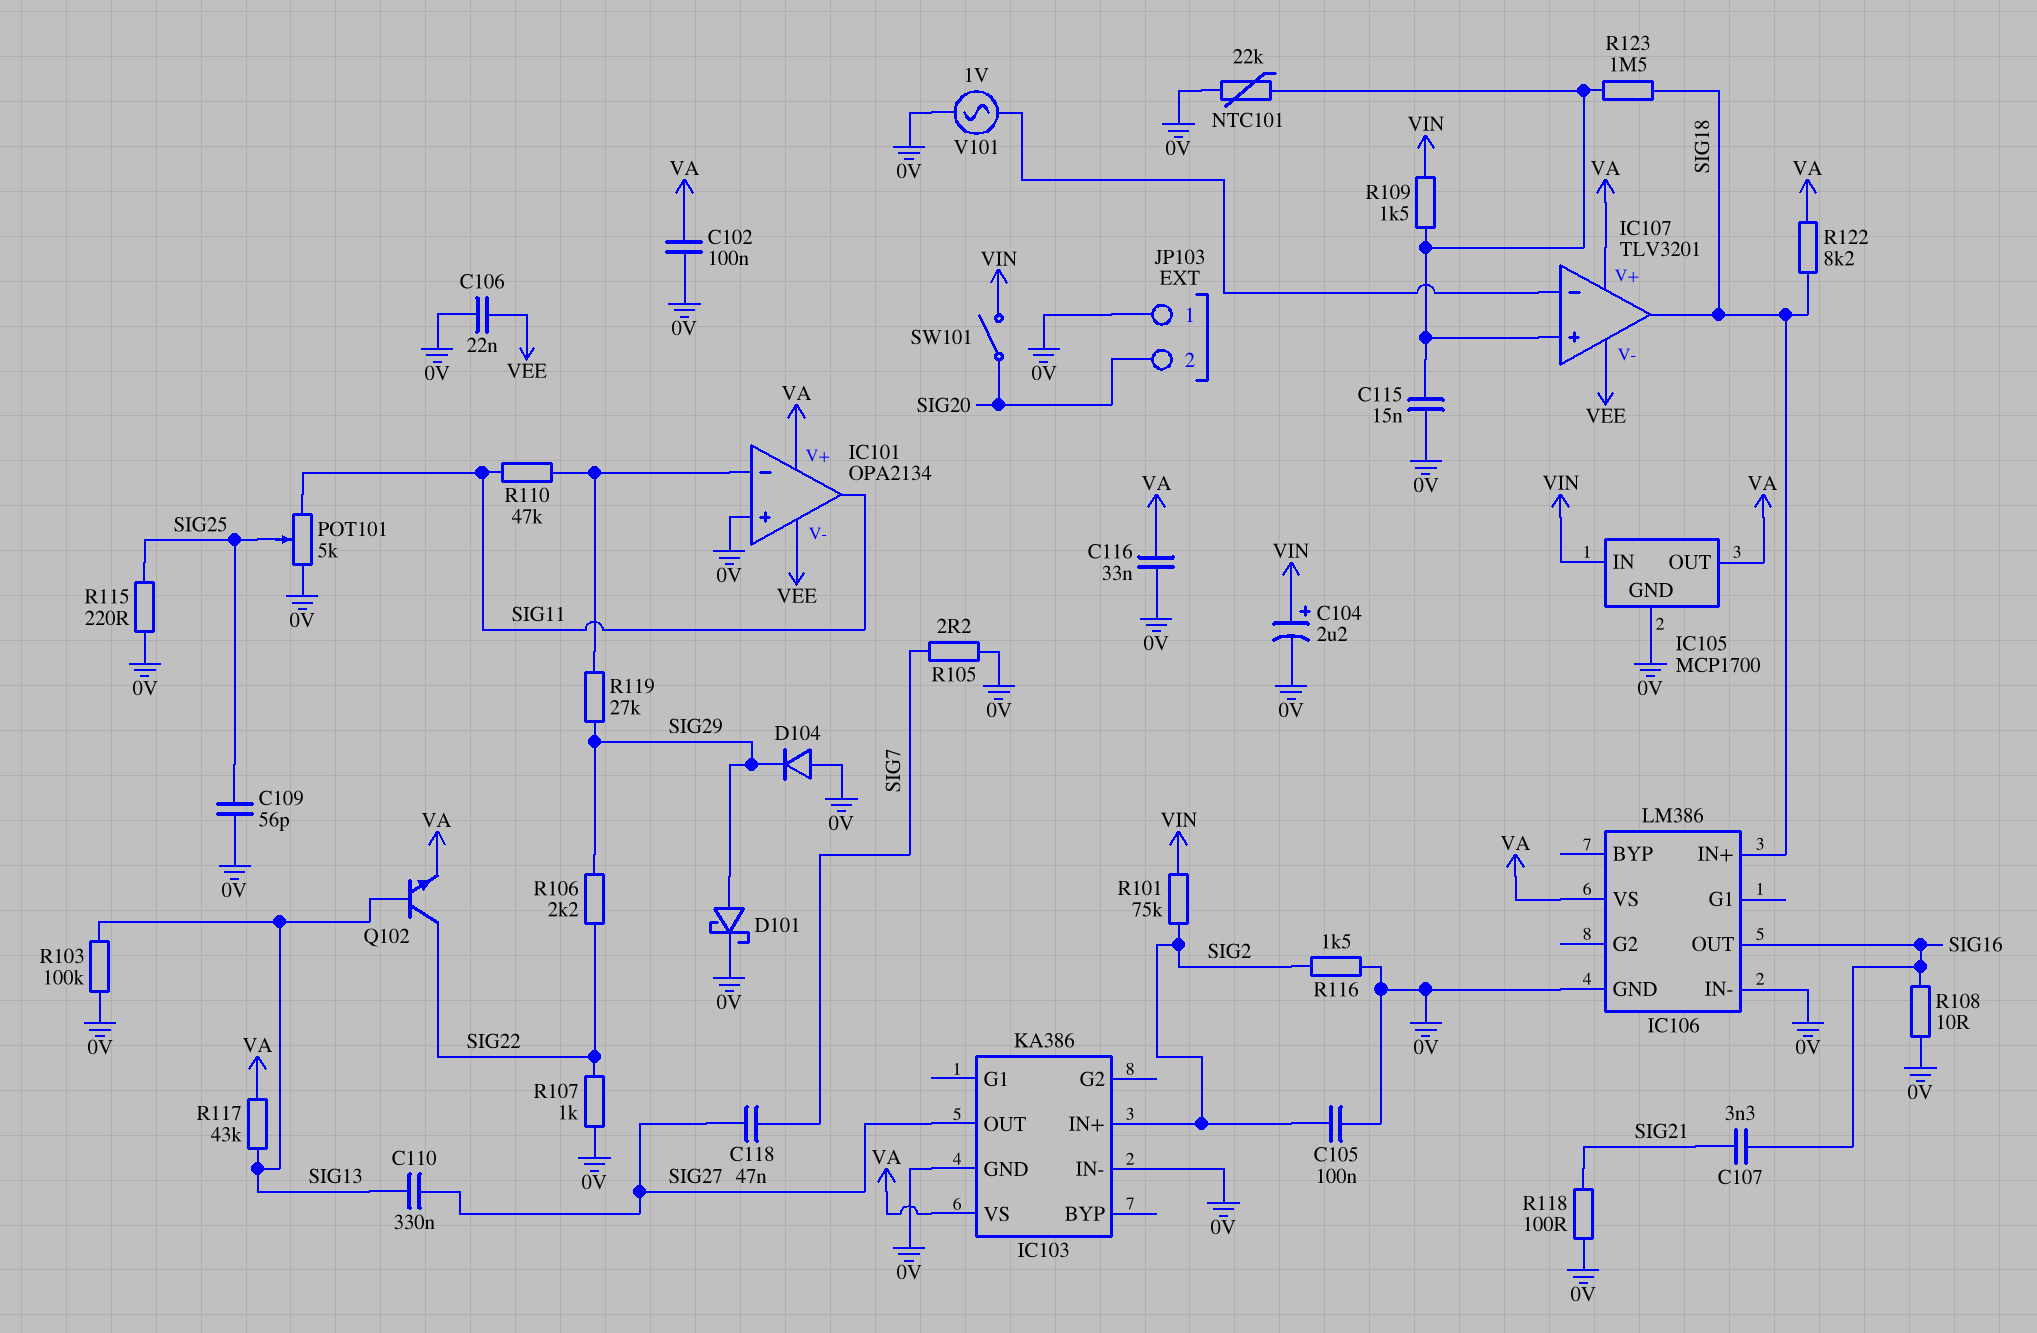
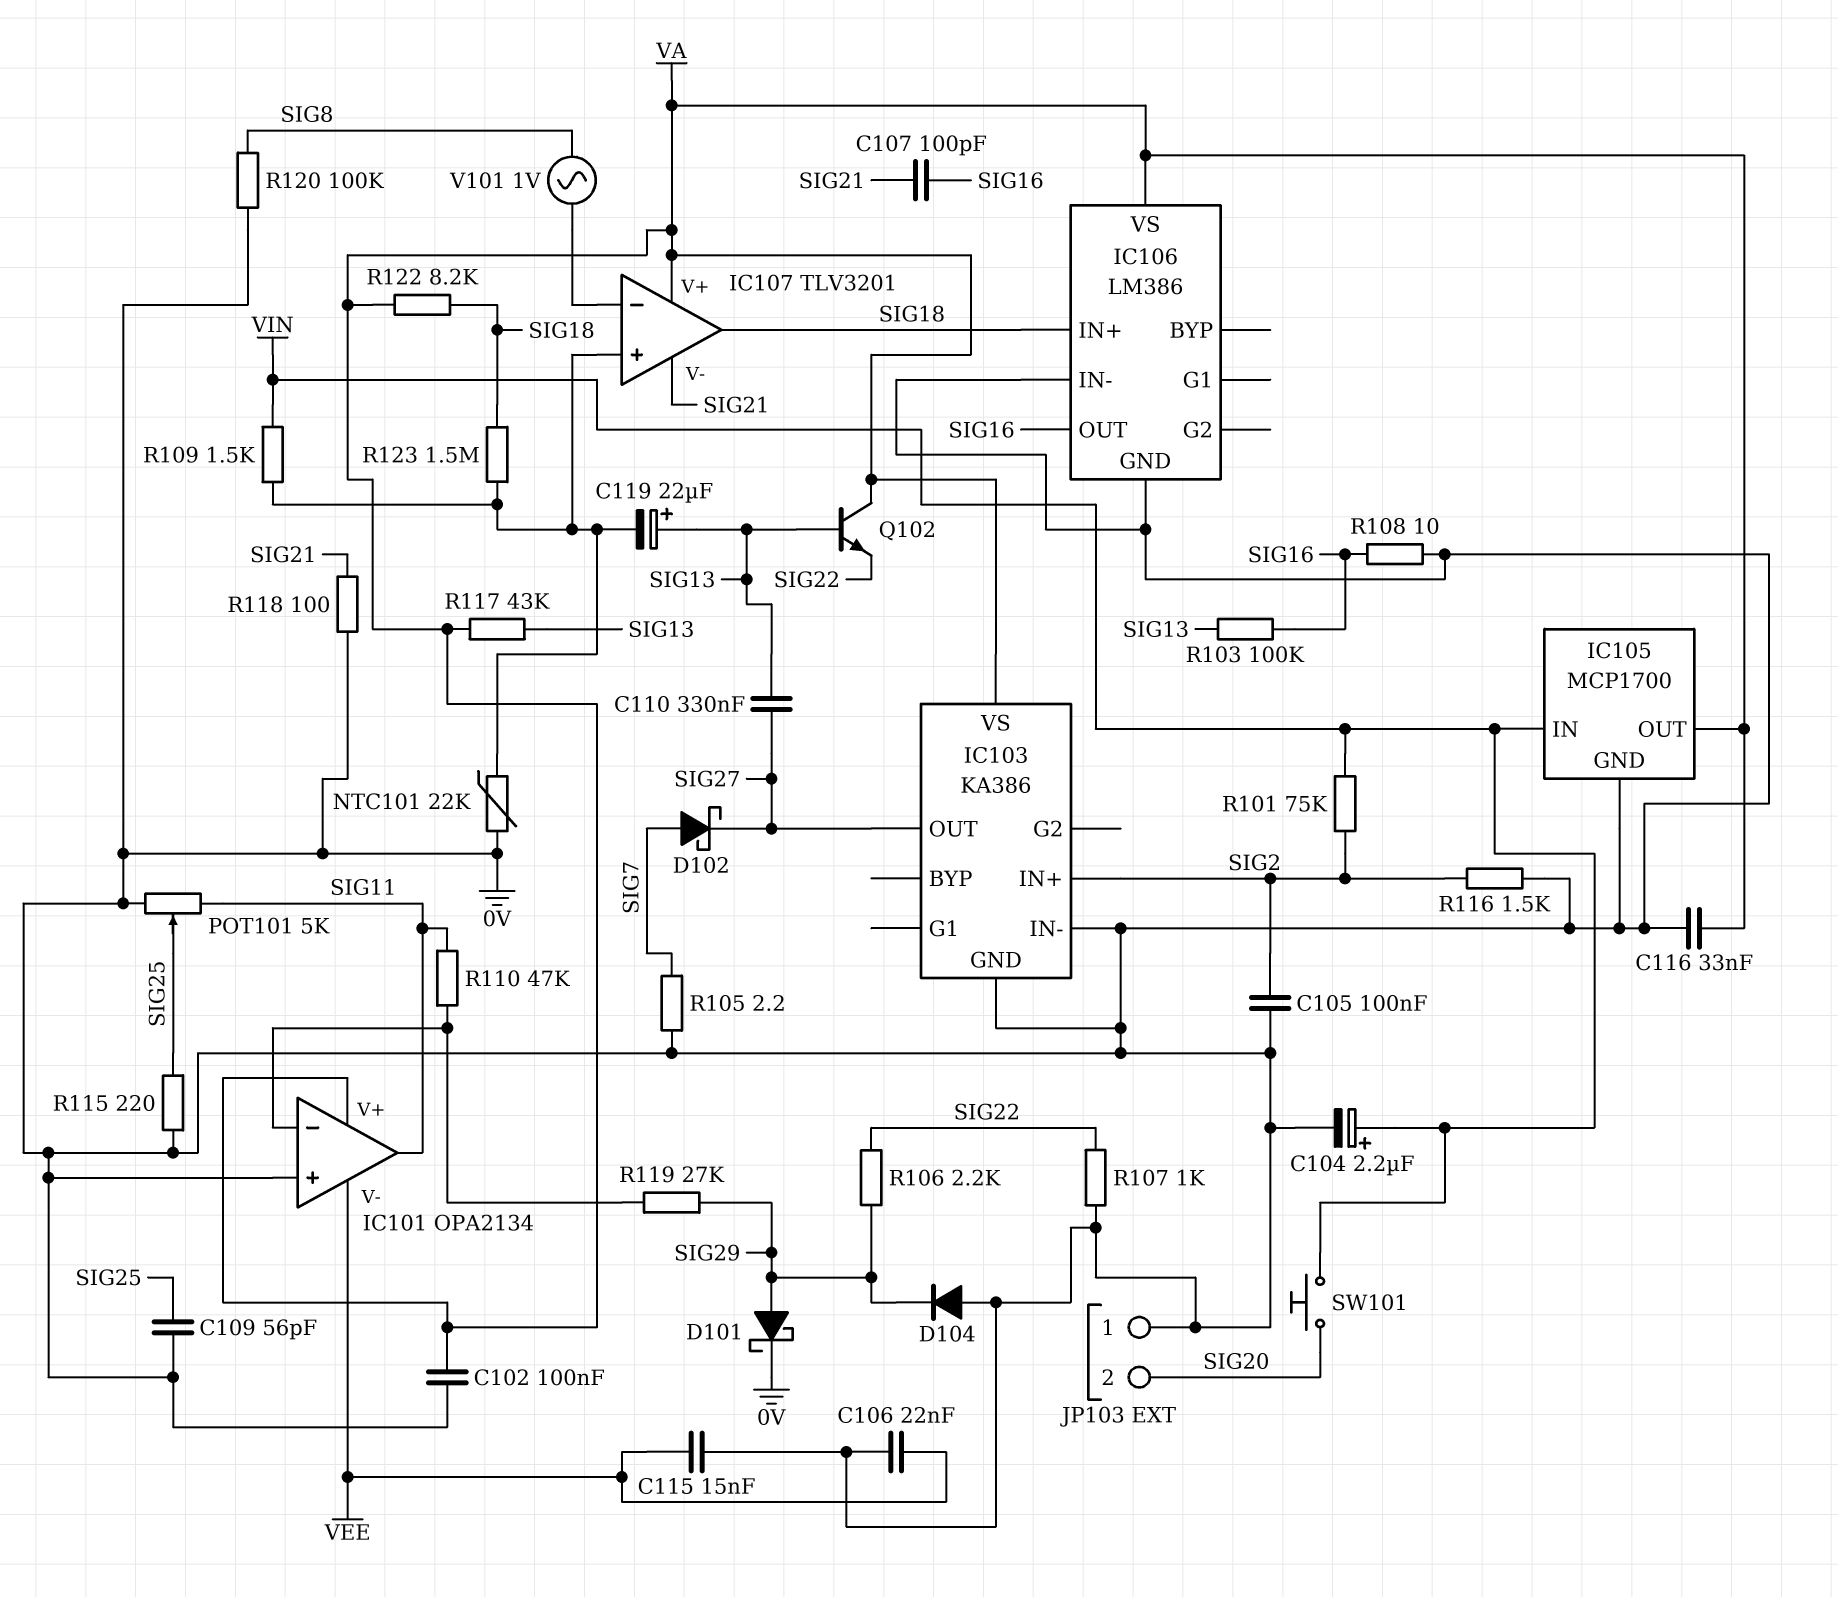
C107: 3.3nF (SIG16, SIG21) -> 100pF (SIG16, SIG21)
C115: 15nF (0V, IC107/in+) -> 15nF (0V, VEE)
C118: 47nF (SIG7, SIG27) -> none
C119: none -> 22uF (plus SIG13, minus IC107/in+)
D102: none -> schottky (A SIG7, K SIG27)
IC107 pin V-: VEE -> SIG21
Q102: NPN (B SIG13, C SIG22, E VA) -> NPN (B SIG13, C VA, E SIG22)
R103: 100k (0V, SIG13) -> 100k (SIG13, SIG16)
R120: none -> 100k (0V, SIG8)
SW101: switch (SIG20, VIN) -> button (SIG20, VIN)
V101: AC 1V (0V, IC107/in-) -> AC 1V (IC107/in-, SIG8)

